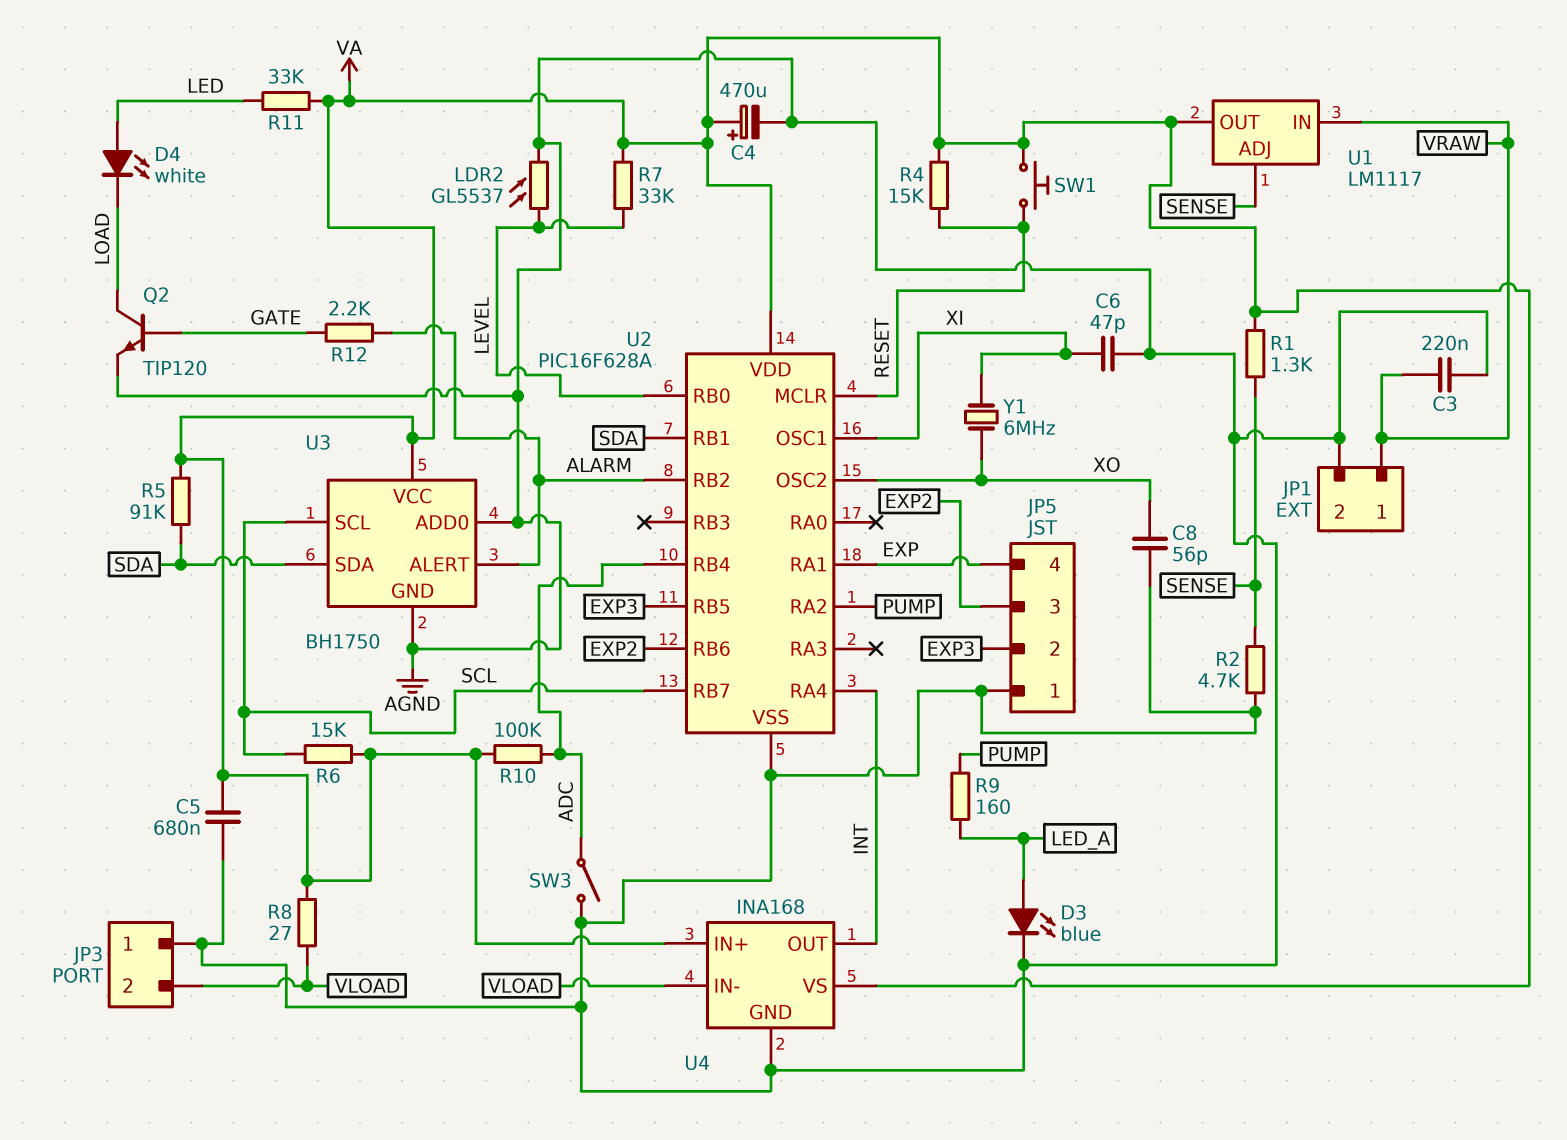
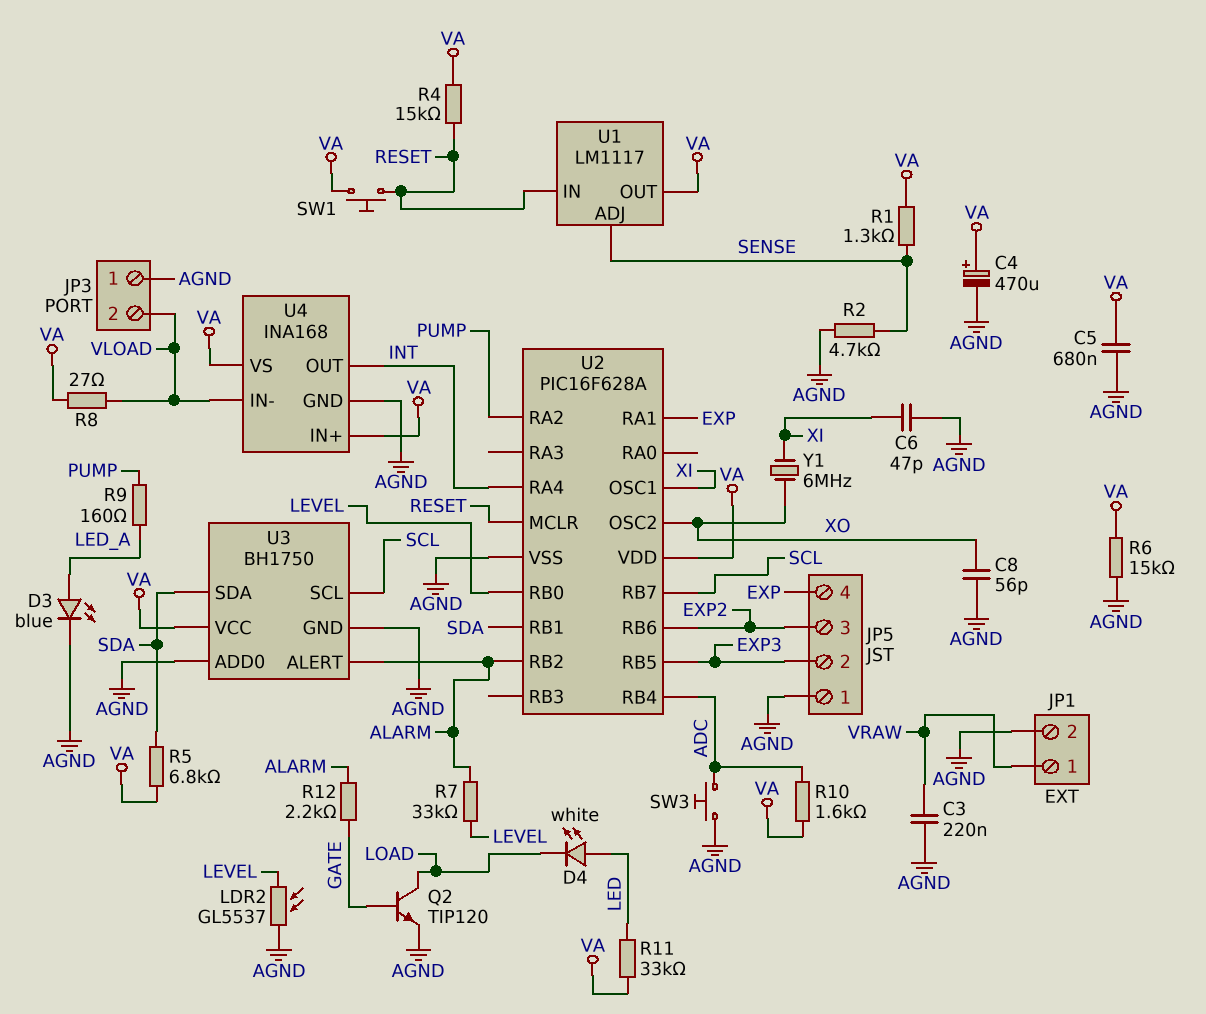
R5: 91k (SDA, VA) -> 6.8k (SDA, VA)
R6: 15k (SCL, VA) -> 15k (AGND, VA)
R7: 33k (LEVEL, VA) -> 33k (ALARM, LEVEL)
R10: 100k (ADC, VA) -> 1.6k (ADC, VA)
SW3: switch (ADC, AGND) -> button (ADC, AGND)
U1 pin IN: VRAW -> RESET

